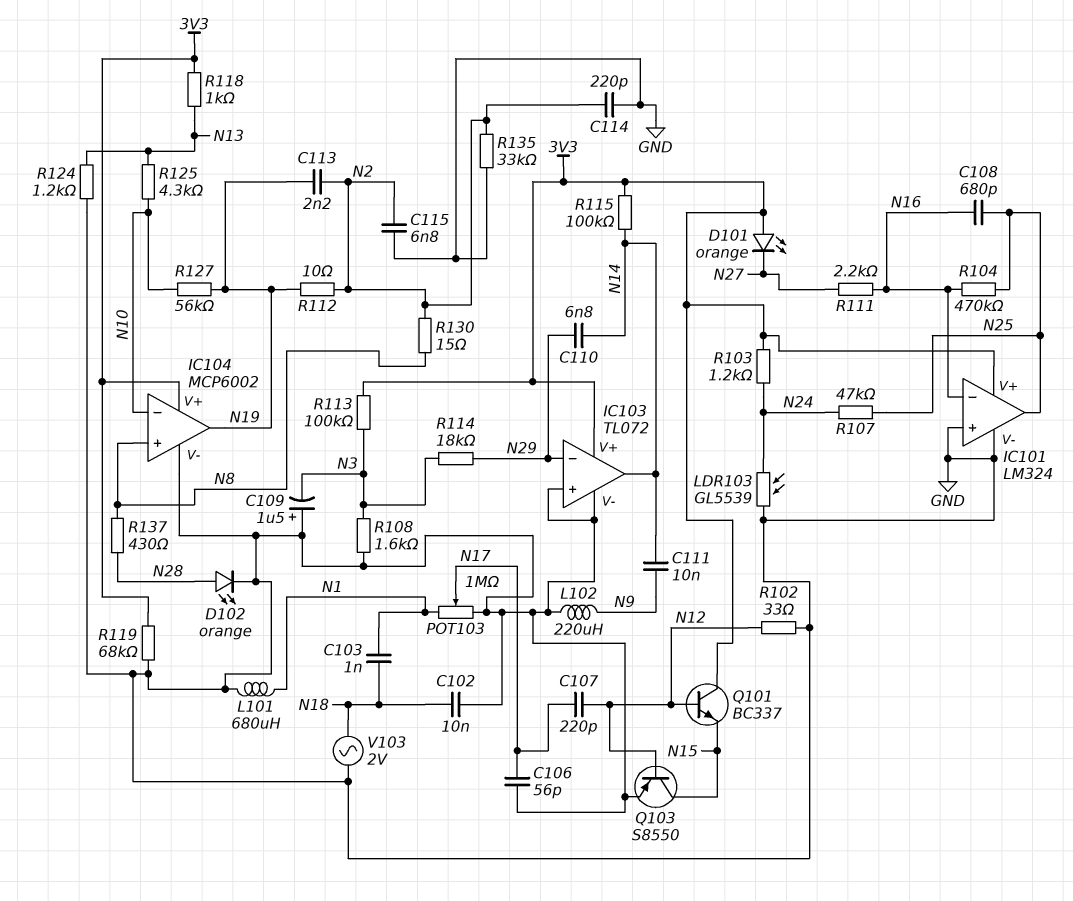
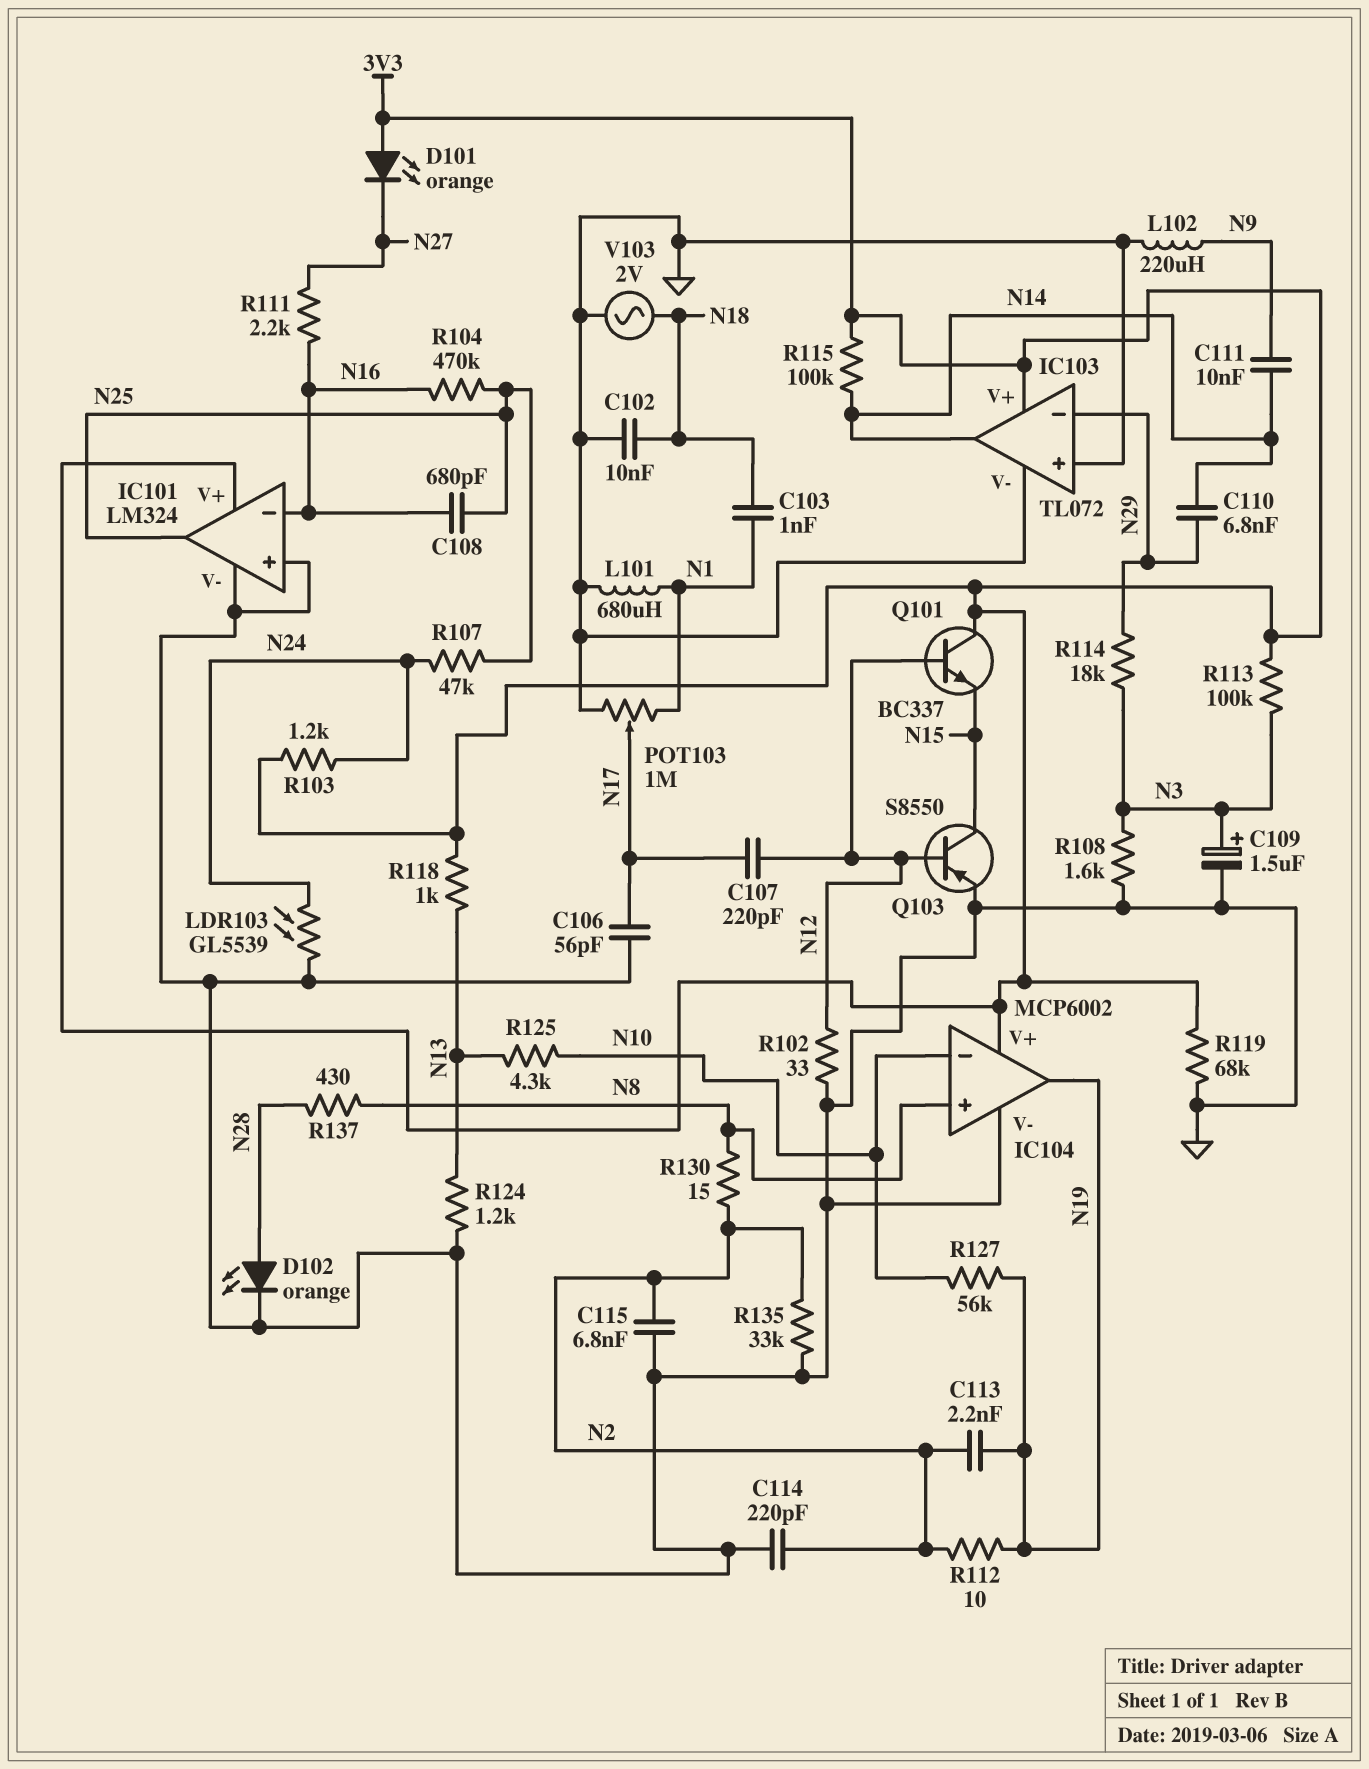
C109: 1.5uF (plus GND, minus N3) -> 1.5uF (plus N3, minus GND)

